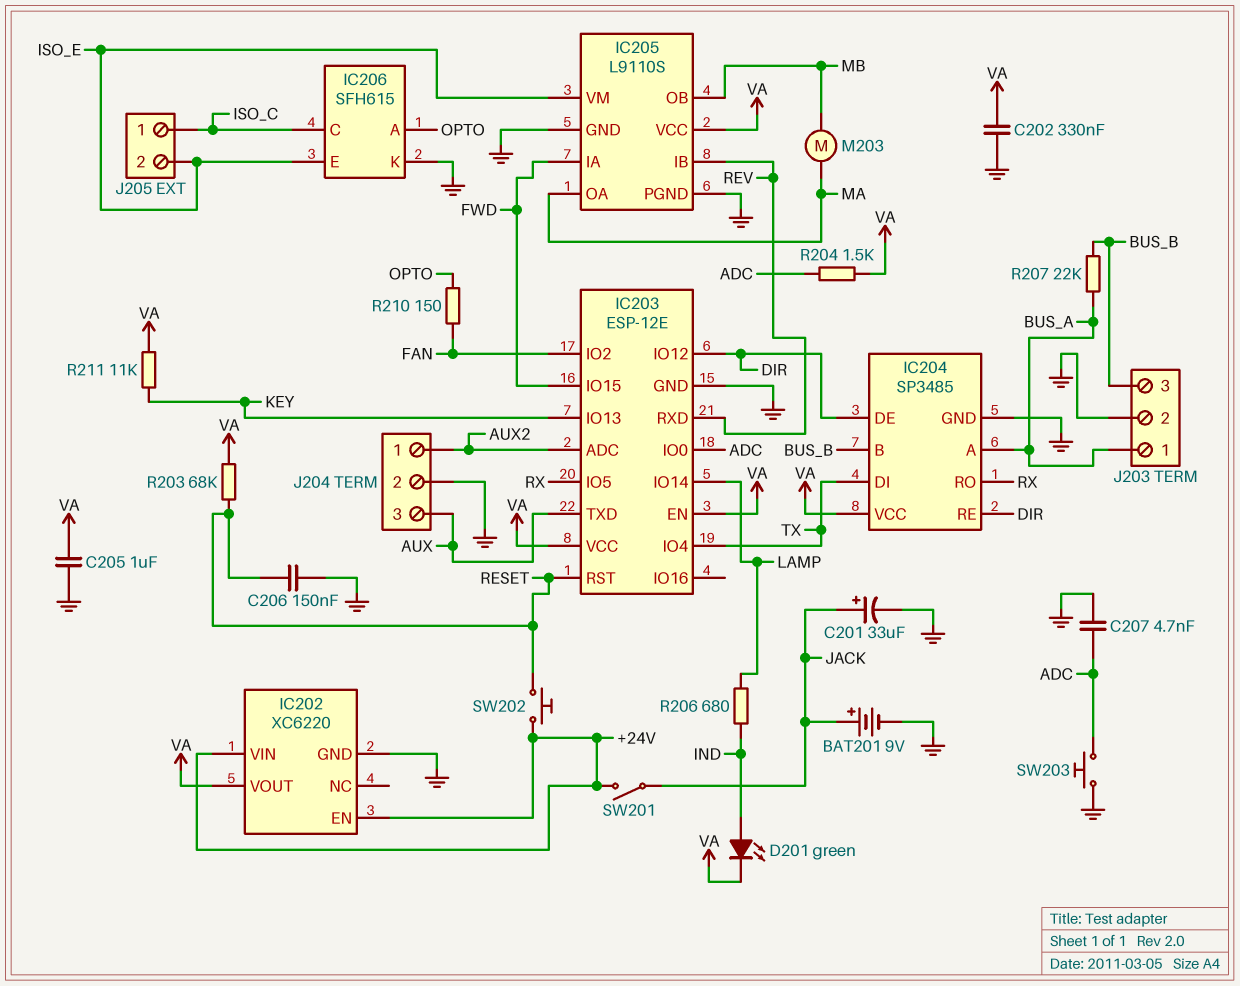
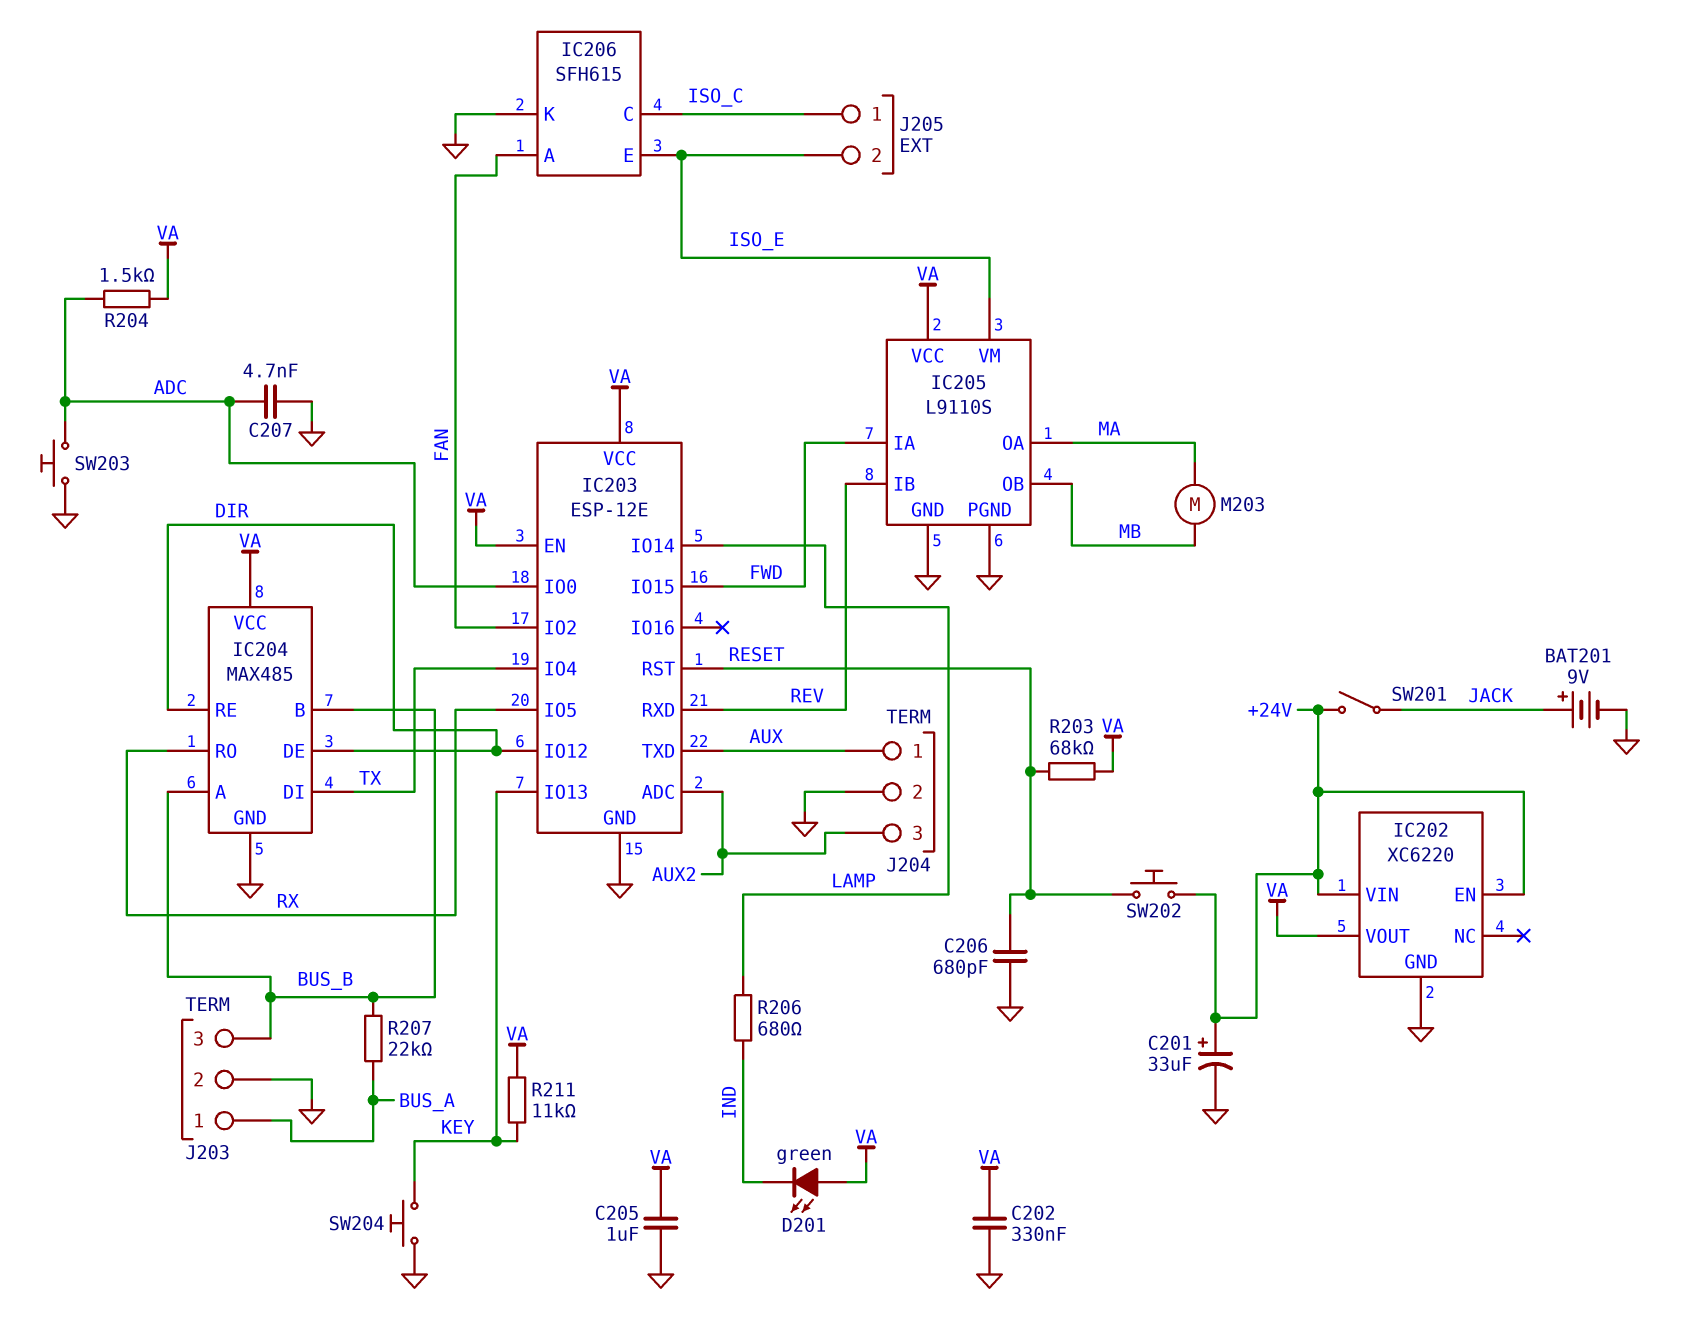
C201: 33uF (plus JACK, minus GND) -> 33uF (plus +24V, minus GND)
C206: 150nF (GND, RESET) -> 680pF (GND, RESET)
D201: LED green (A IND, K VA) -> LED green (A VA, K IND)
IC204: SP3485 -> MAX485
IC204 pin A: BUS_A -> BUS_B
IC206 pin A: OPTO -> FAN
J204 pin 1: AUX2 -> AUX
J204 pin 3: AUX -> AUX2
R210: 150 (FAN, OPTO) -> none
SW204: none -> button (GND, KEY)

